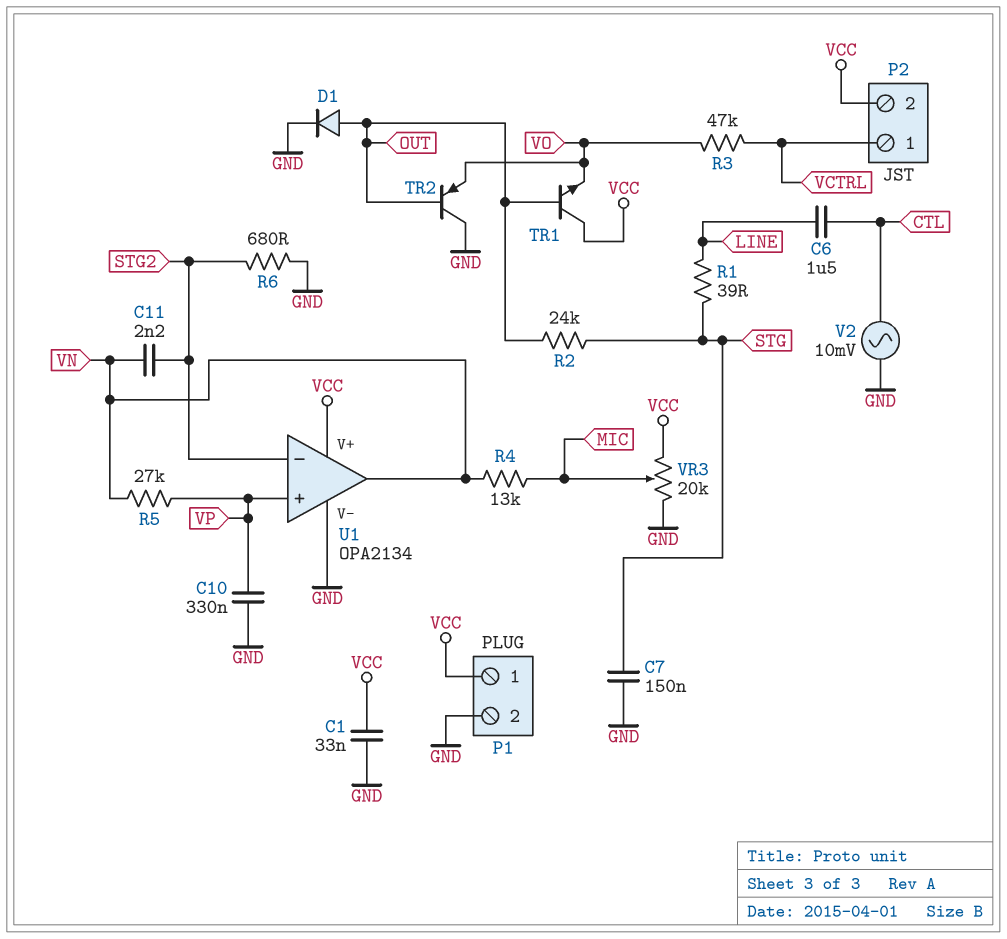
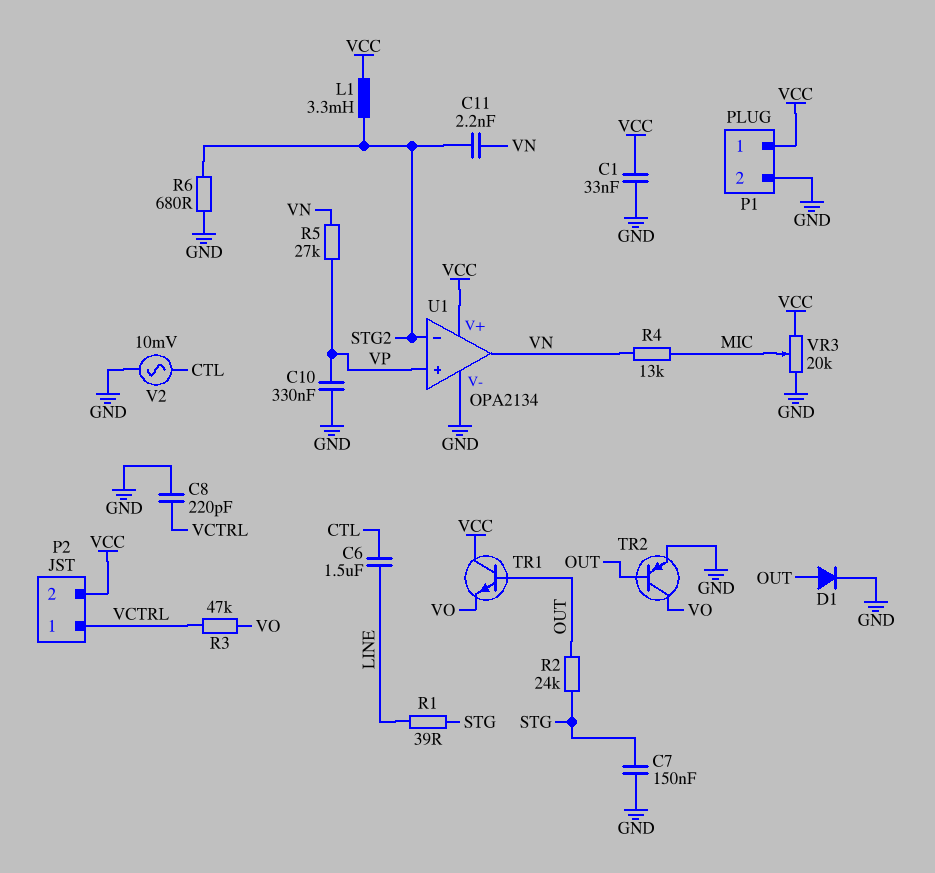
C8: none -> 220pF (GND, VCTRL)
L1: none -> 3.3mH (STG2, VCC)
TR2: PNP (B OUT, C GND, E VO) -> PNP (B OUT, C VO, E GND)

